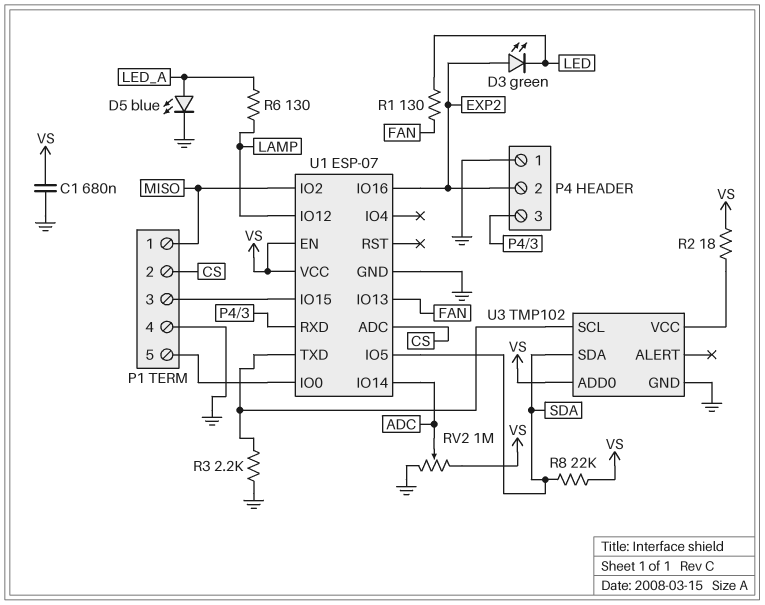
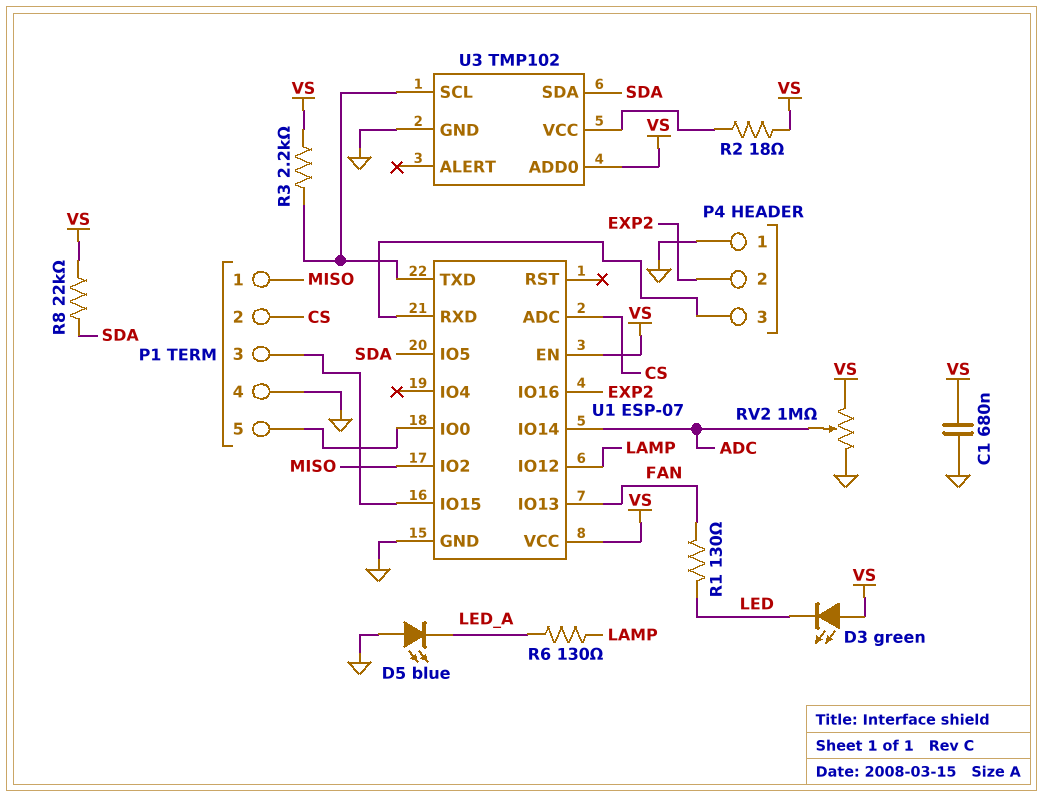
D3: LED green (A EXP2, K LED) -> LED green (A VS, K LED)
D5: LED blue (A LED_A, K GND) -> LED blue (A GND, K LED_A)
R3: 2.2k (GND, U1/TXD) -> 2.2k (U1/TXD, VS)

